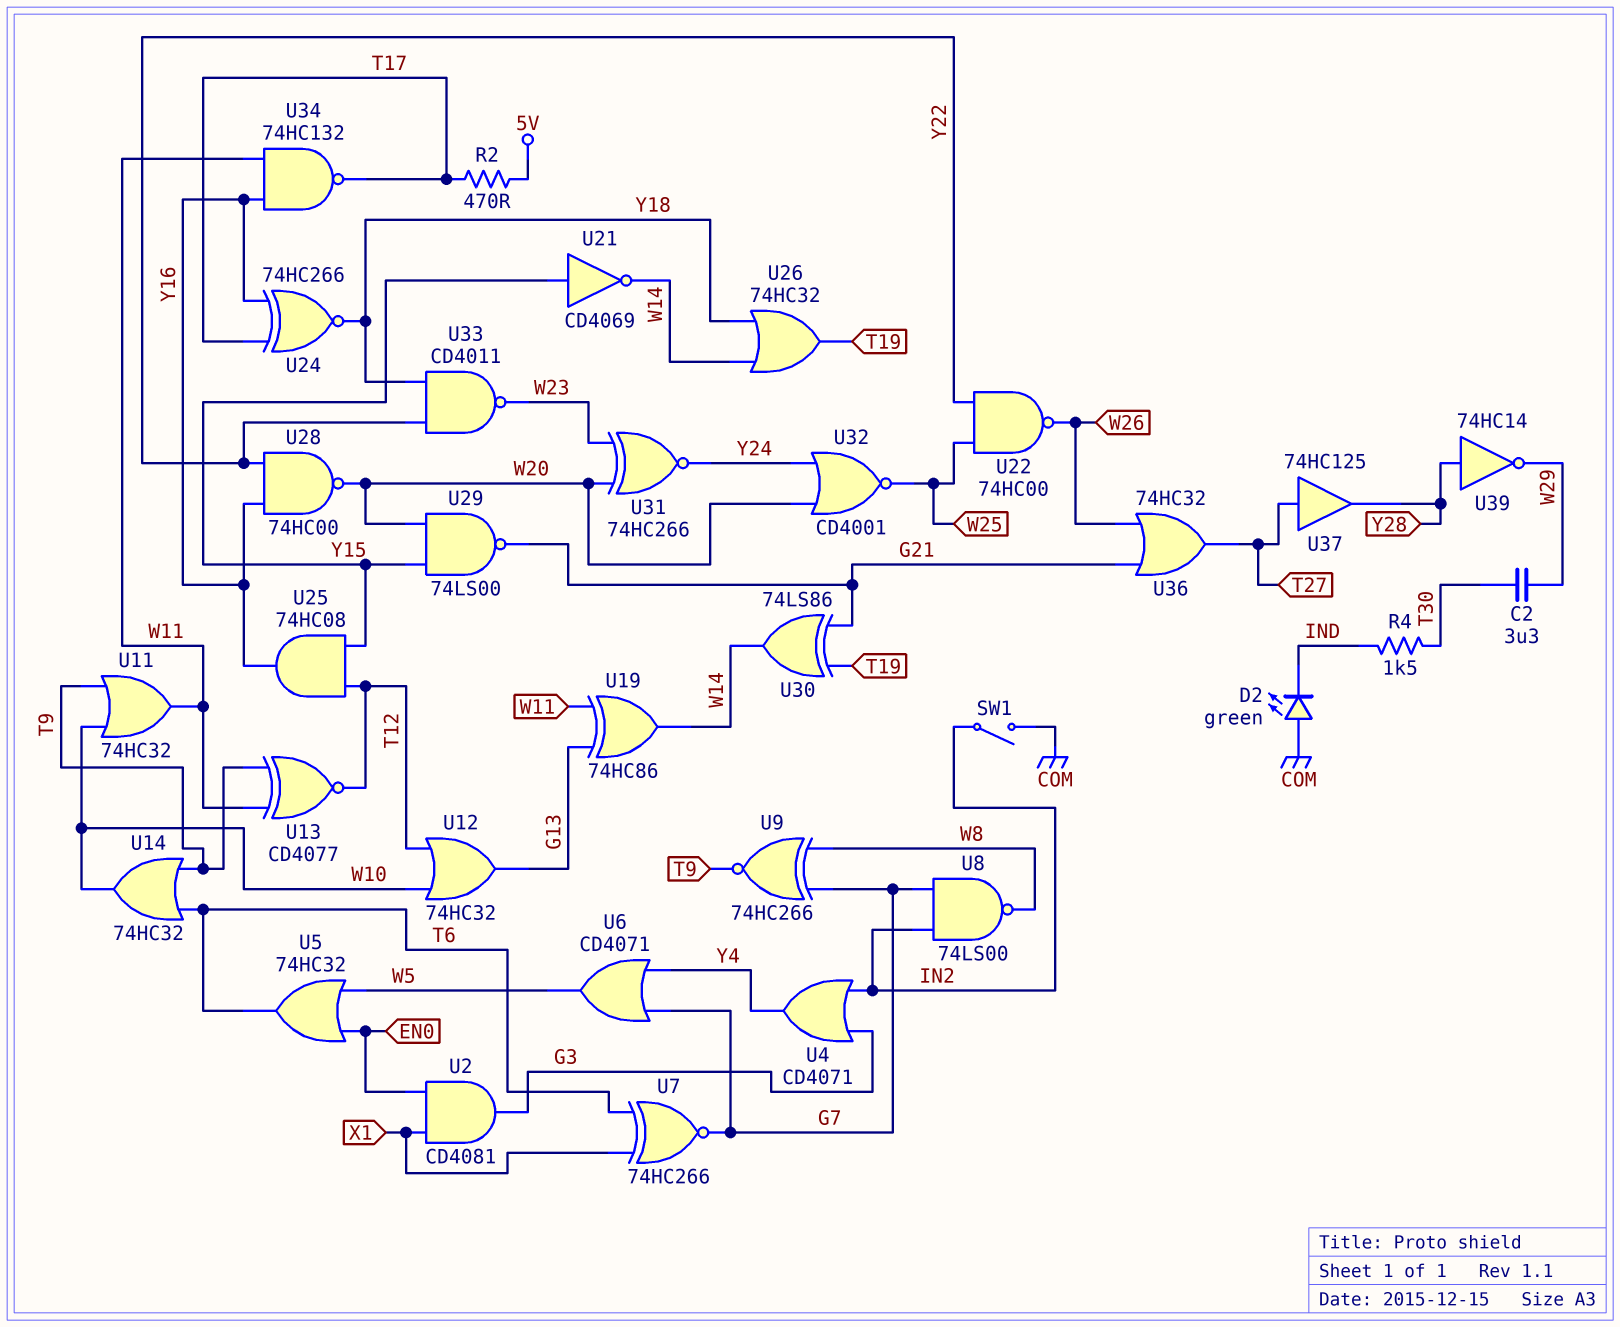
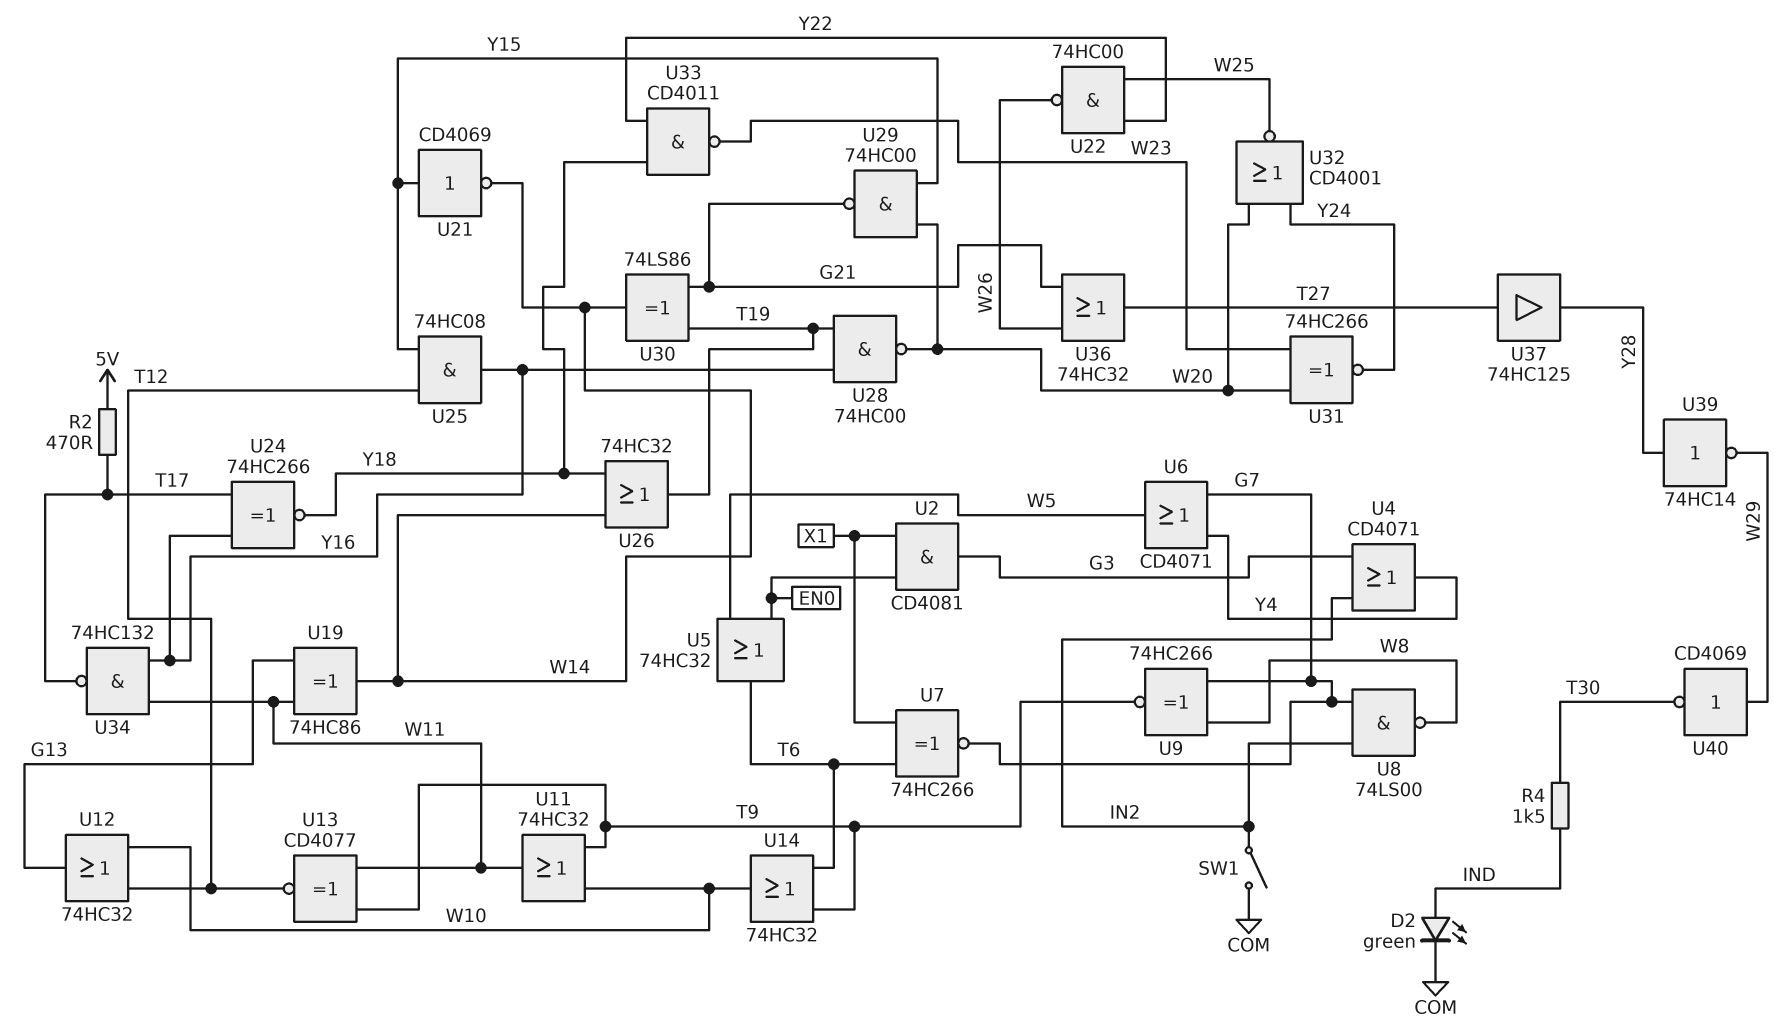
C2: 3.3uF (T30, W29) -> none
D2: LED green (A COM, K IND) -> LED green (A IND, K COM)
U28: NAND 74HC00 (in Y16, in Y22, out W20) -> NAND 74HC00 (in T19, in Y16, out W20)
U29: NAND 74LS00 (in W20, in Y15, out G21) -> NAND 74HC00 (in W20, in Y15, out G21)
U40: none -> NOT CD4069 (in W29, out T30)

